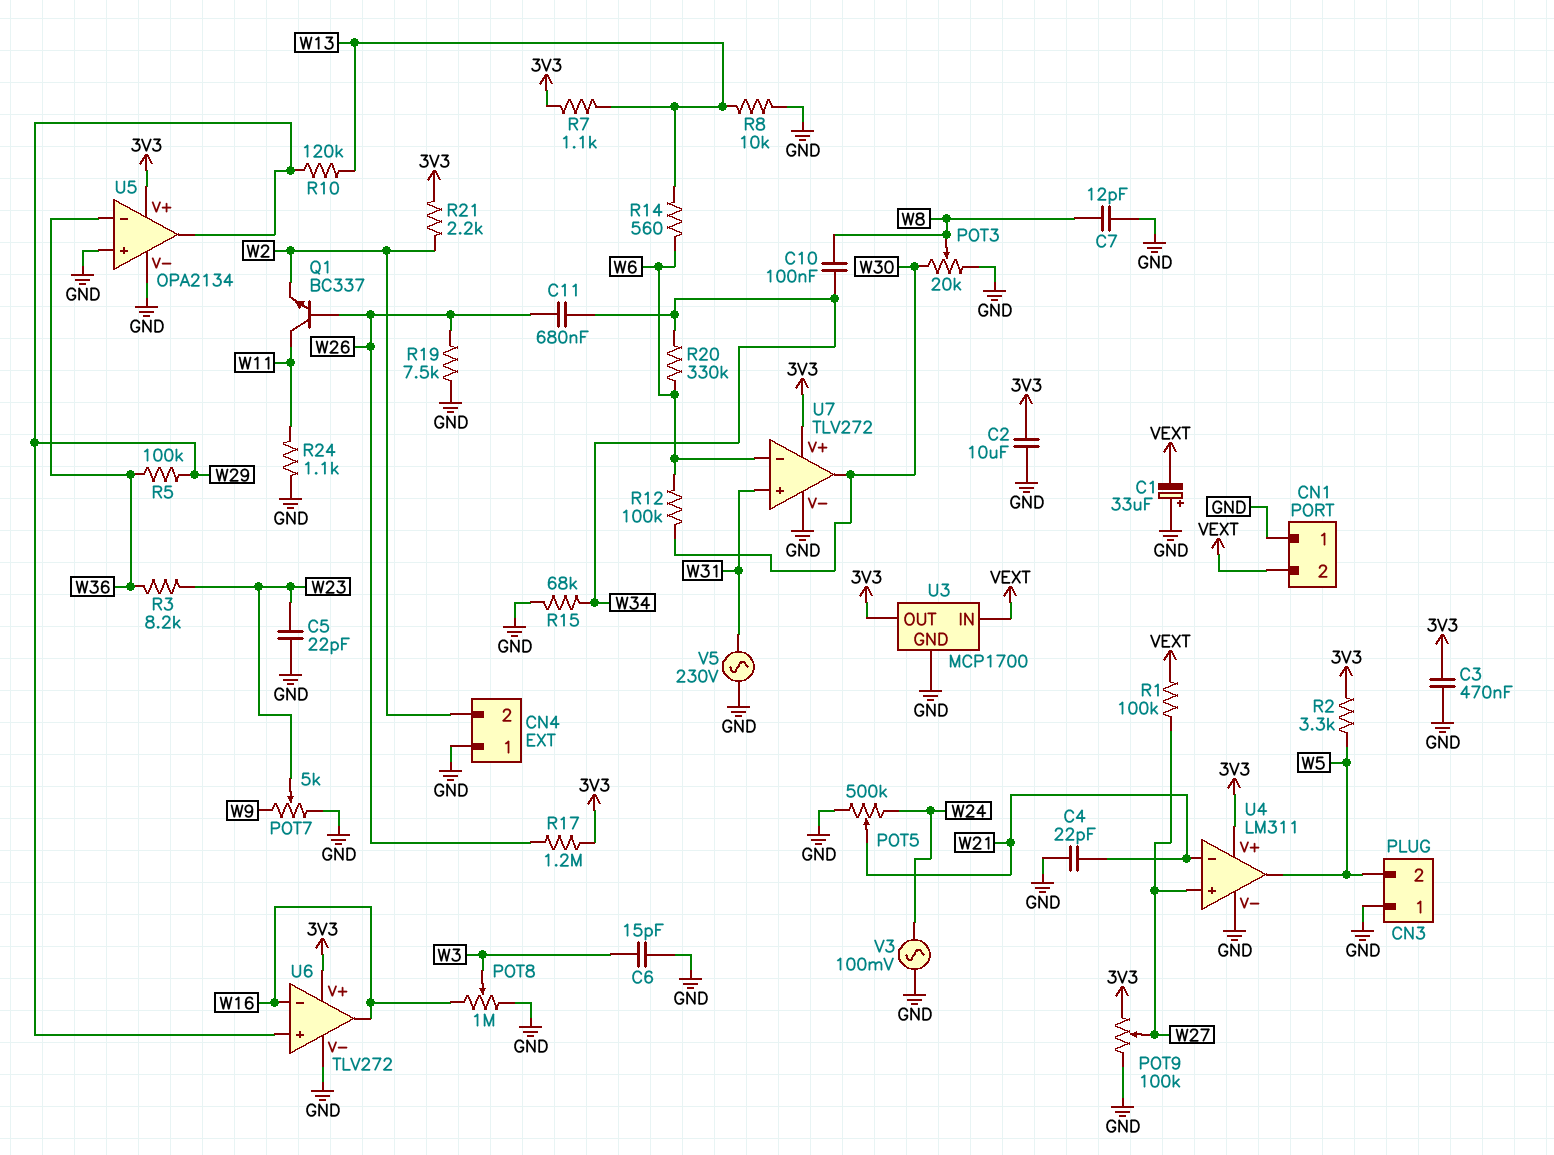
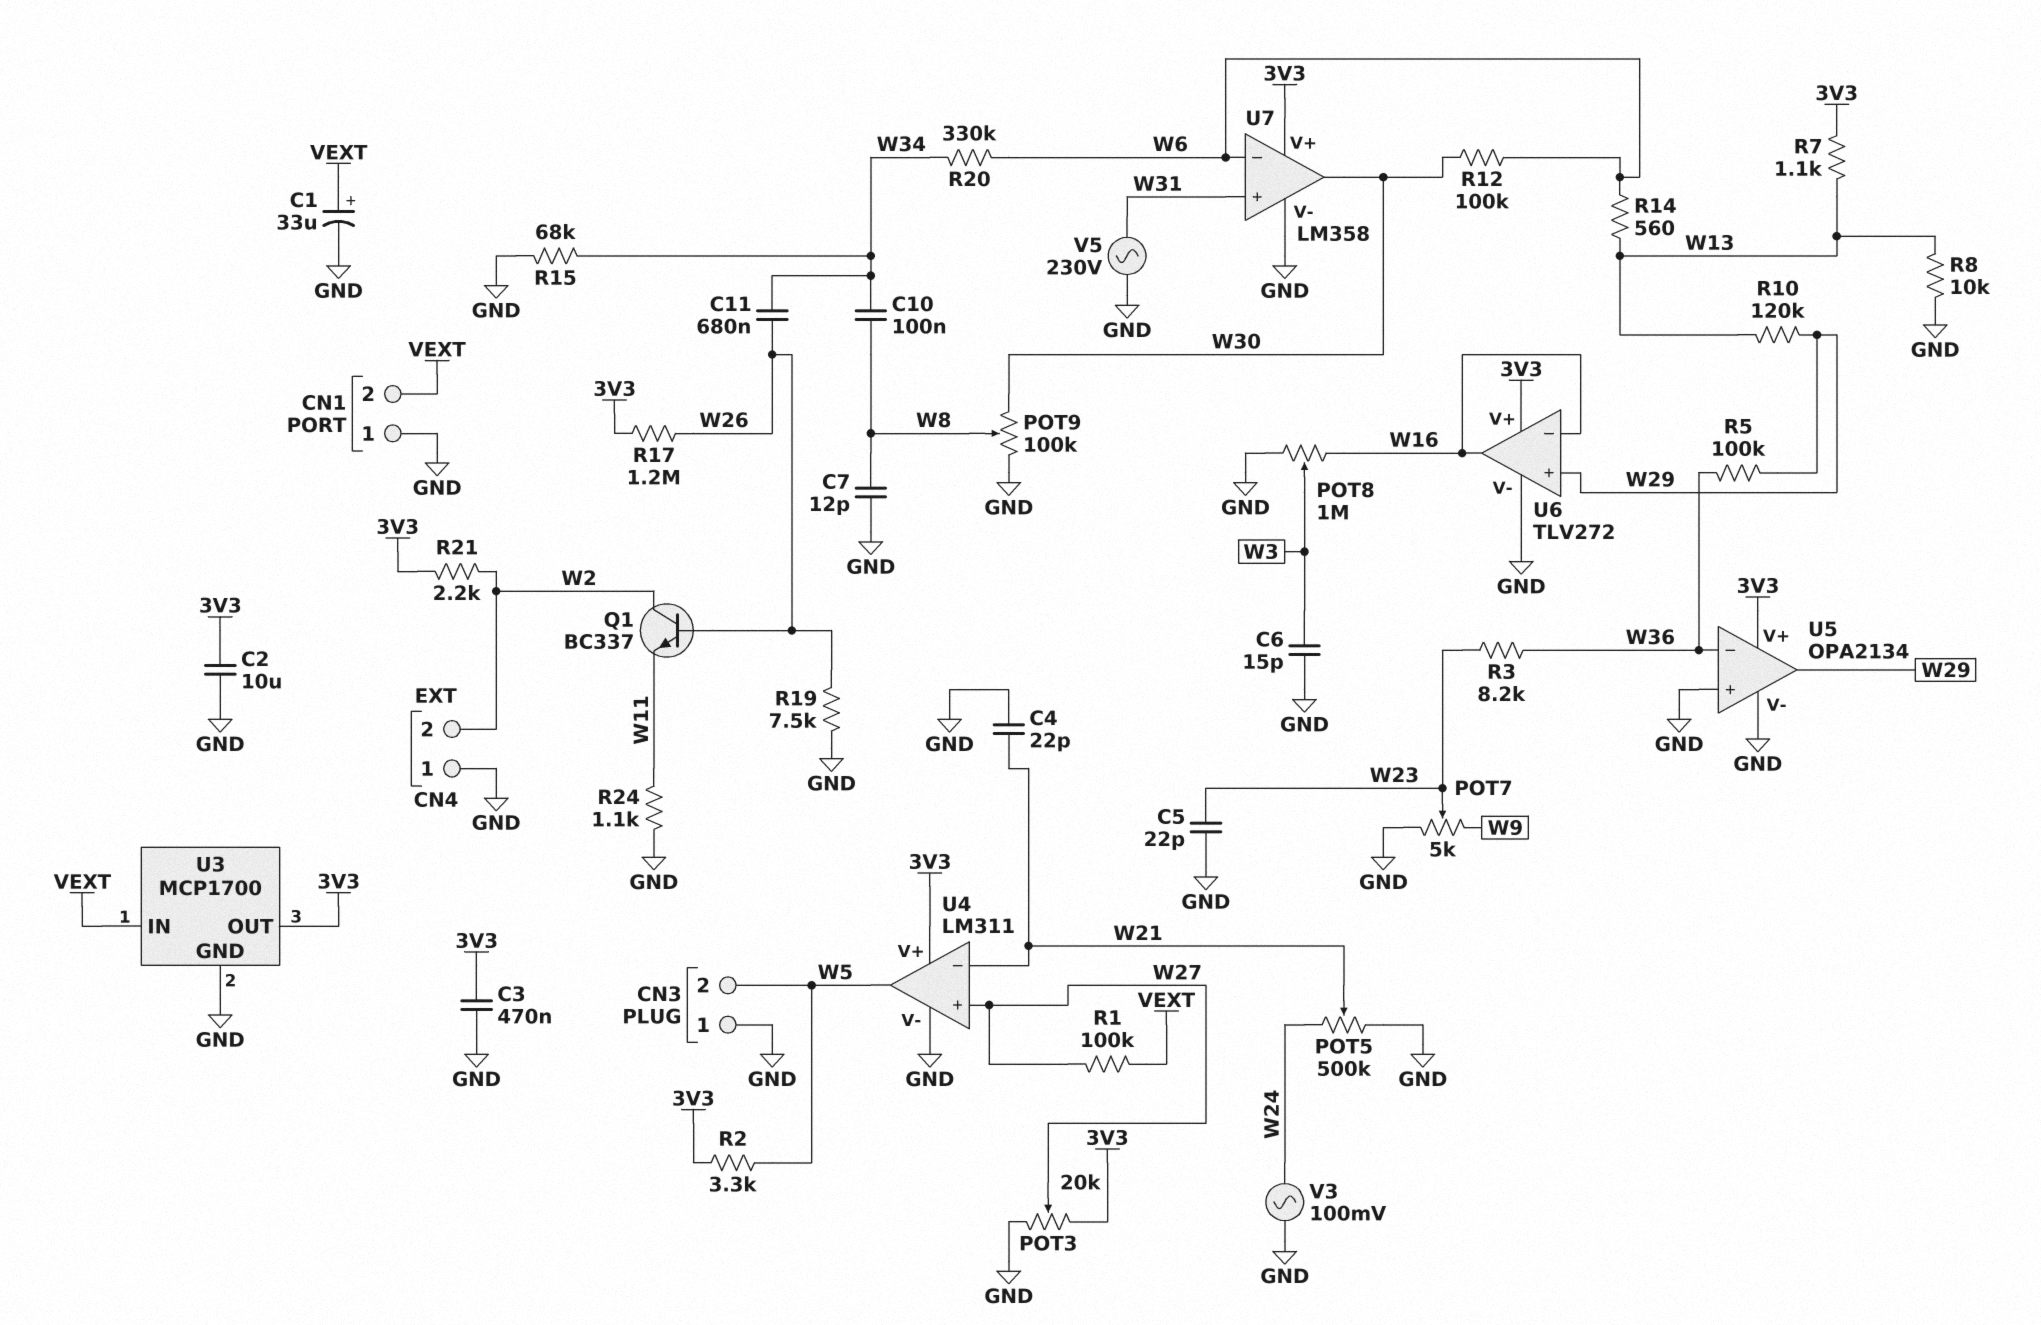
C1: 33uF (plus GND, minus VEXT) -> 33uF (plus VEXT, minus GND)
POT3: 20k (GND, W30, wiper W8) -> 20k (3V3, GND, wiper W27)
POT9: 100k (3V3, GND, wiper W27) -> 100k (GND, W30, wiper W8)
Q1: NPN BC337 (B W26, C W11, E W2) -> NPN BC337 (B W26, C W2, E W11)
U7: TLV272 -> LM358

